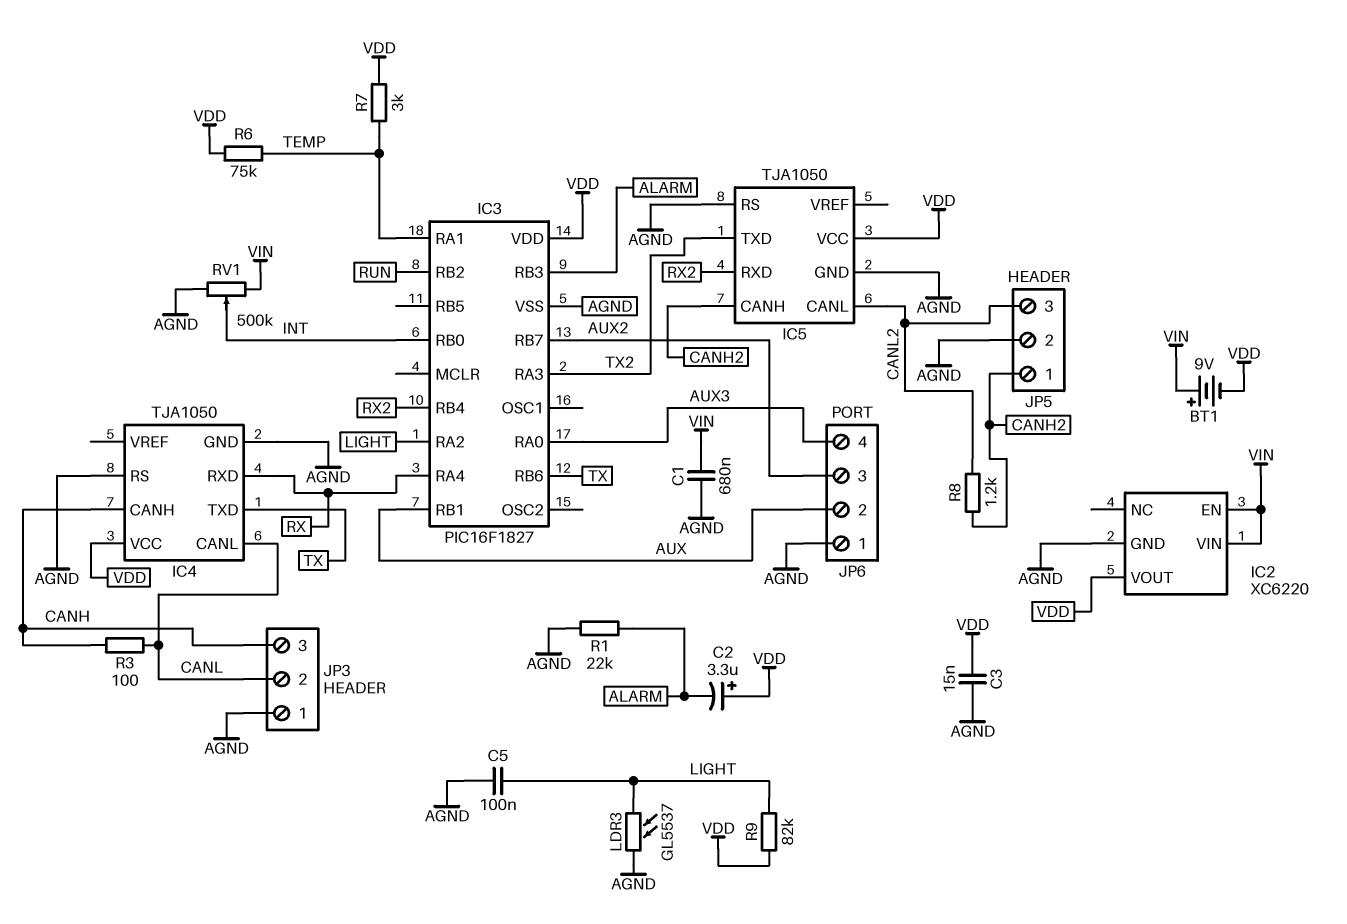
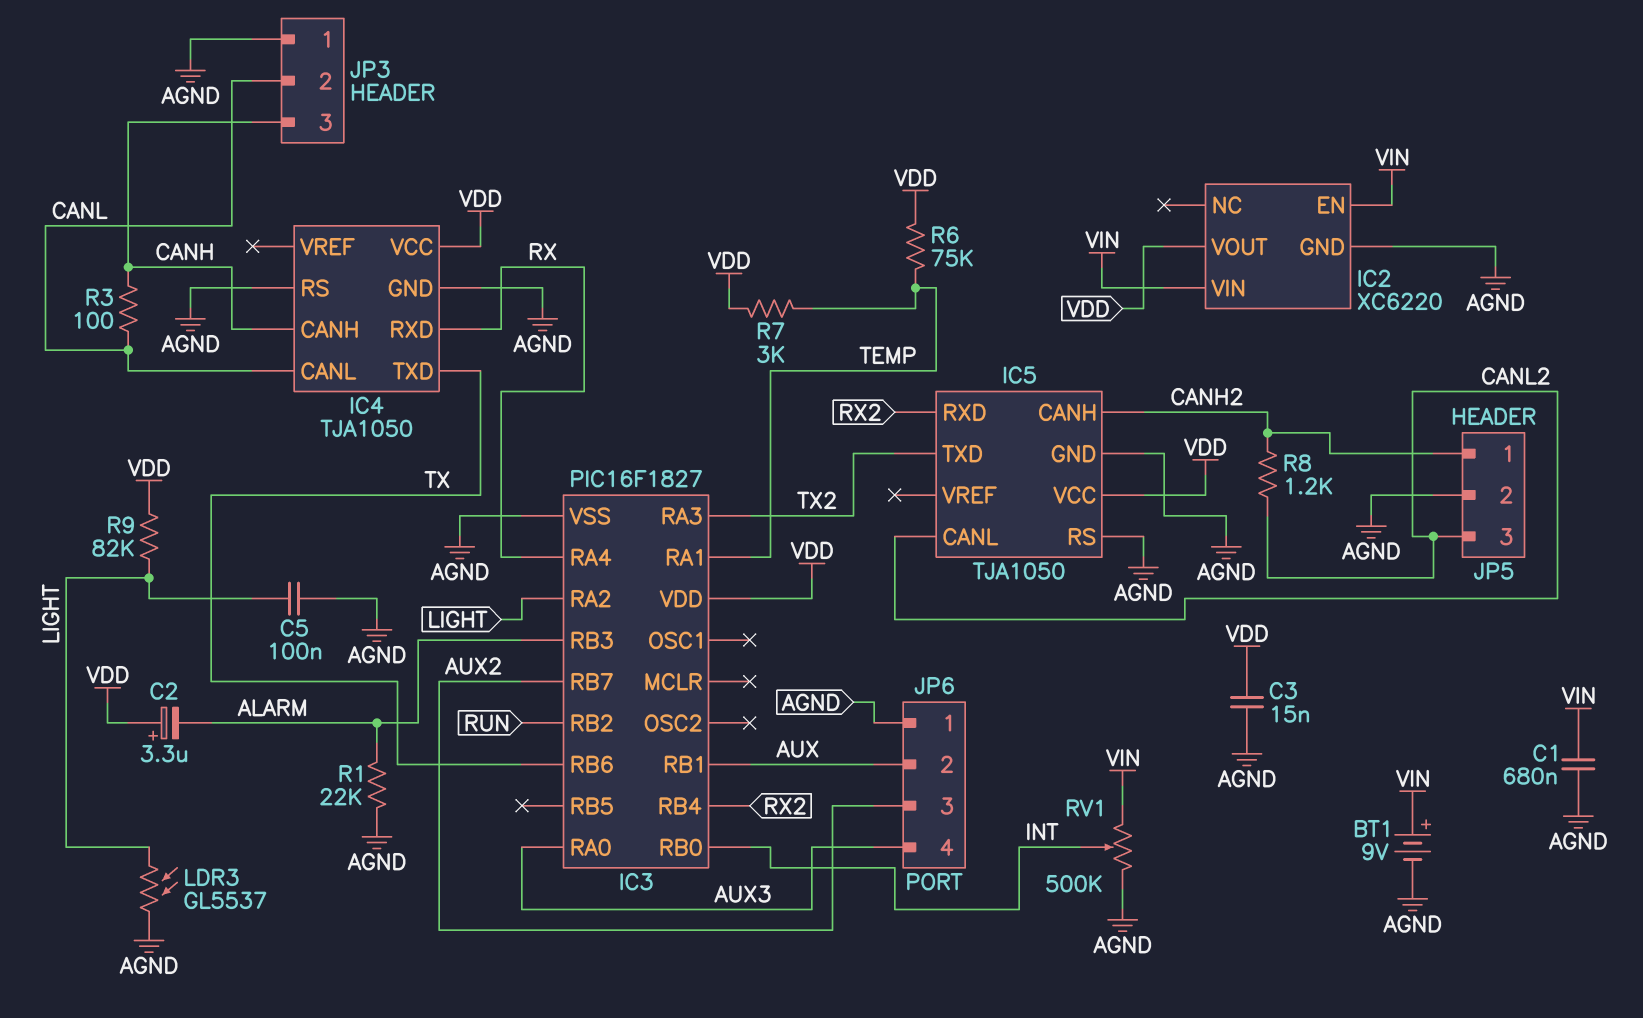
BT1: 9V (plus VIN, minus VDD) -> 9V (plus VIN, minus AGND)

